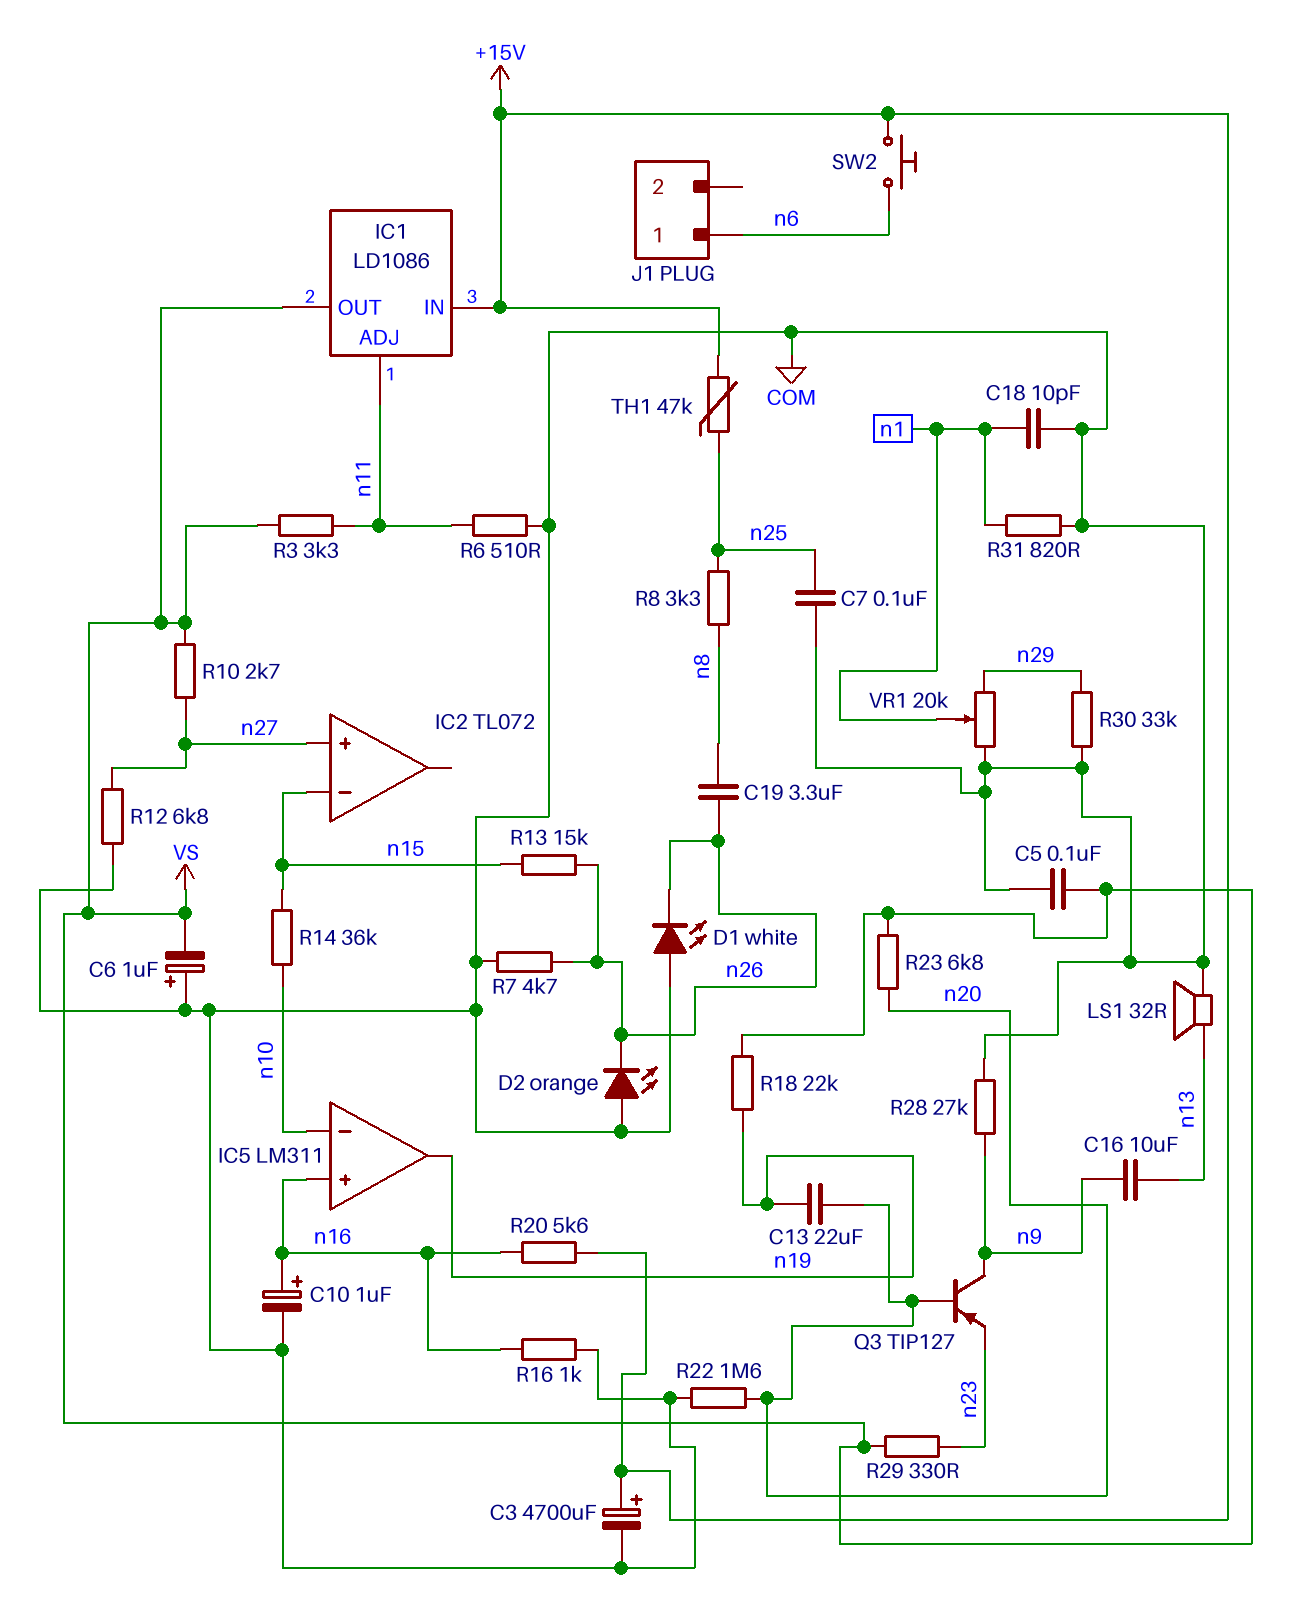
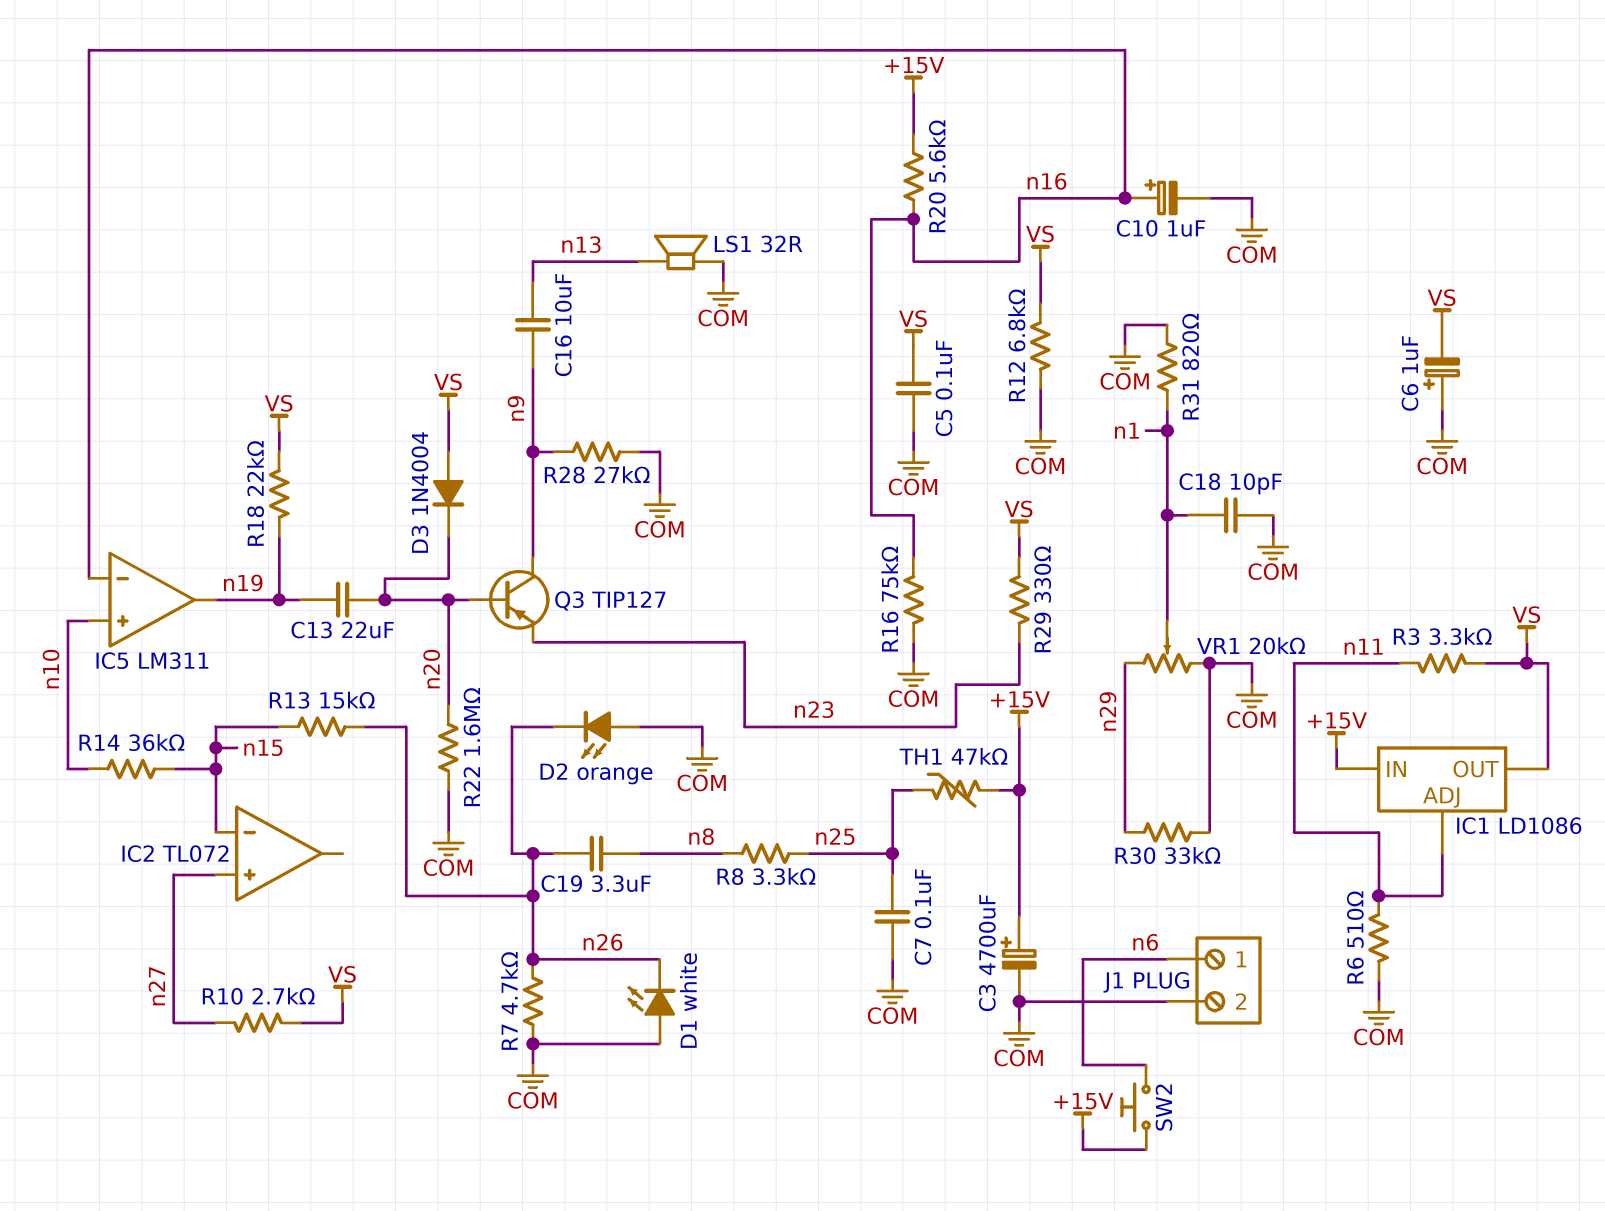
D3: none -> diode 1N4004 (A VS, K n20)
IC5 pin in+: n16 -> n10
IC5 pin in-: n10 -> n16
J1 pin 2: none -> COM
R12: 6.8k (COM, n27) -> 6.8k (COM, VS)
R16: 1k (COM, n16) -> 75k (COM, n16)
R23: 6.8k (VS, n20) -> none

